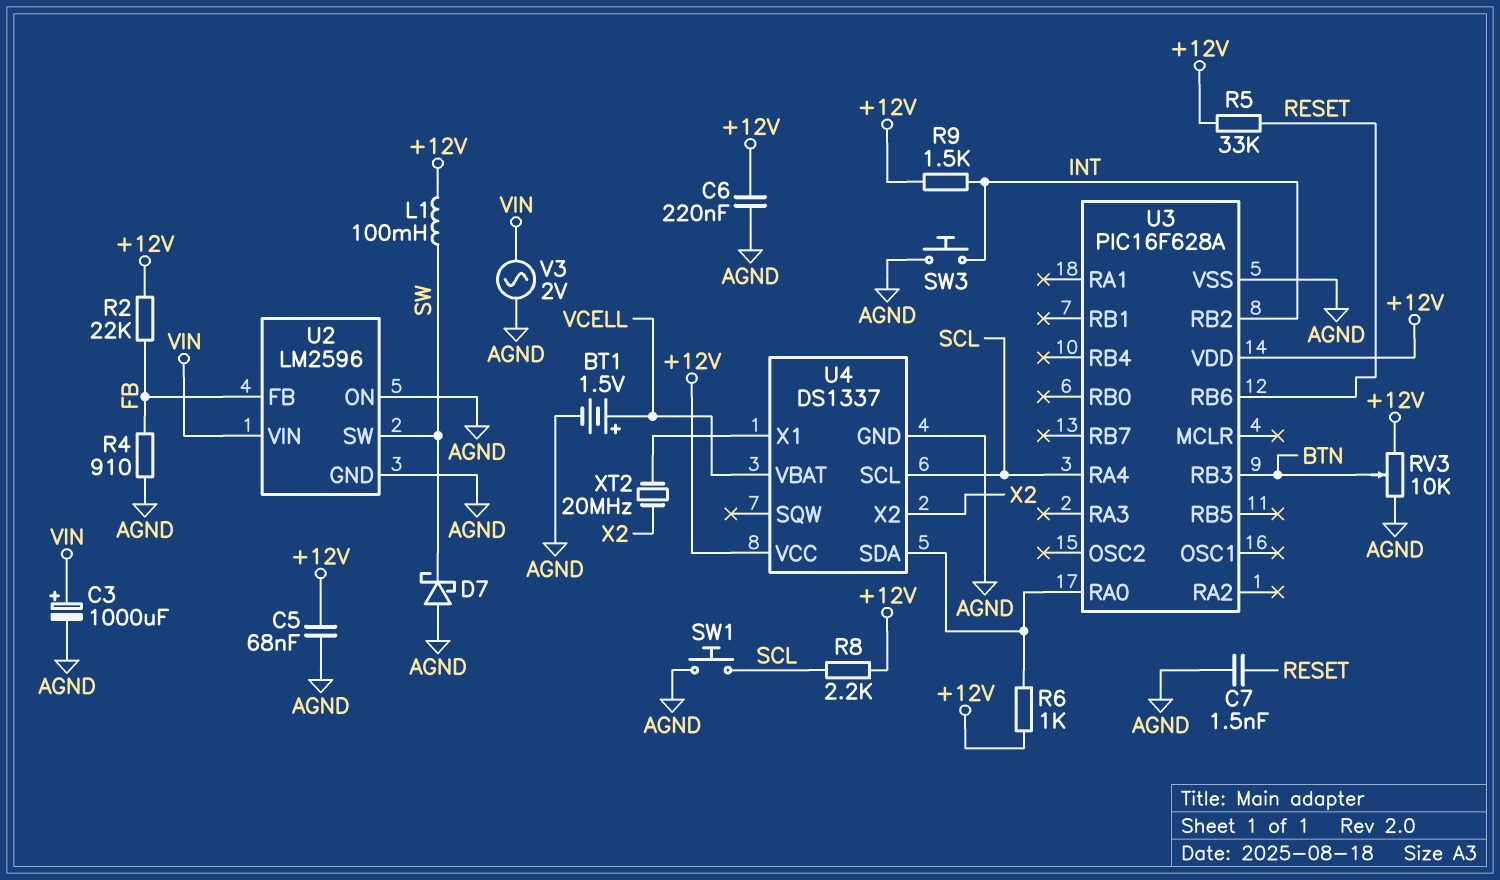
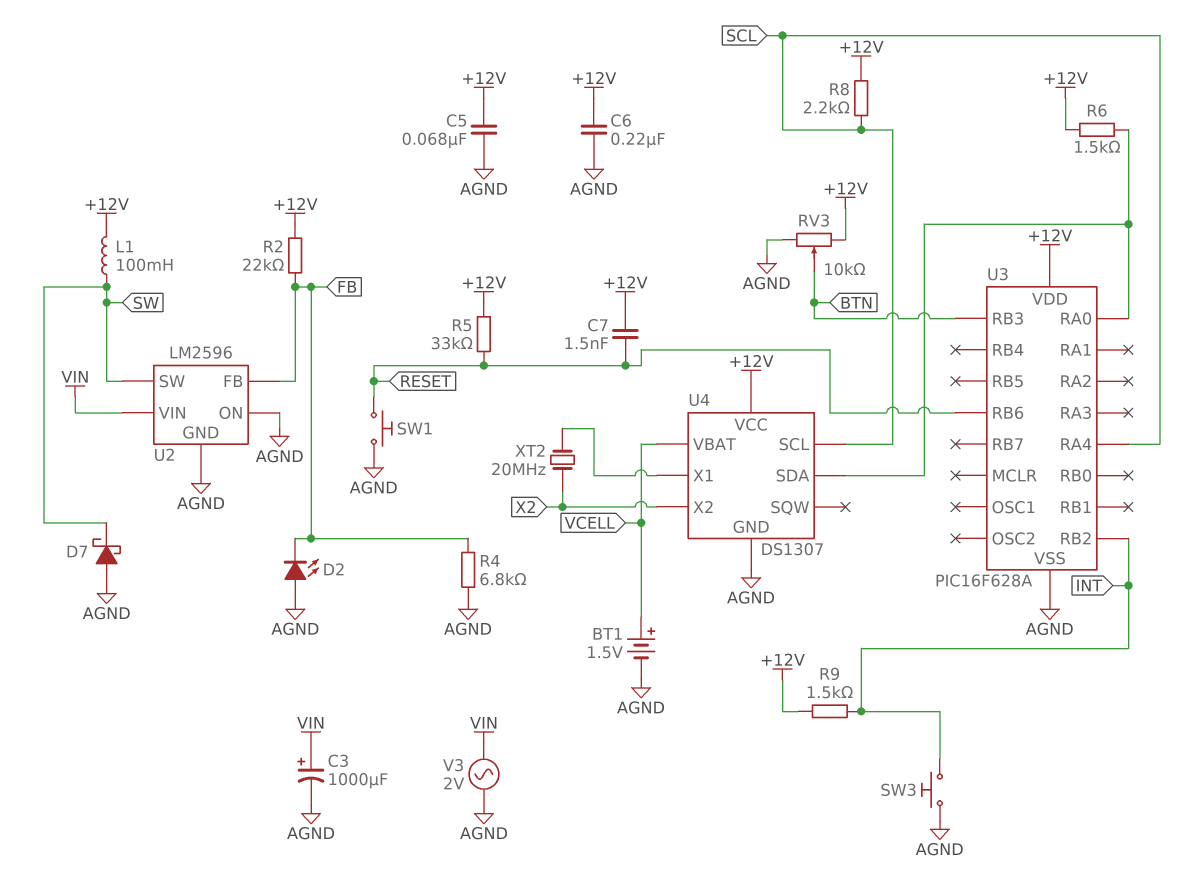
C7: 1.5nF (AGND, RESET) -> 1.5nF (+12V, RESET)
D2: none -> LED (A AGND, K FB)
R4: 910 (AGND, FB) -> 6.8k (AGND, FB)
R6: 1k (+12V, U3/RA0) -> 1.5k (+12V, U3/RA0)
SW1: button (AGND, SCL) -> button (AGND, RESET)
U4: DS1337 -> DS1307

